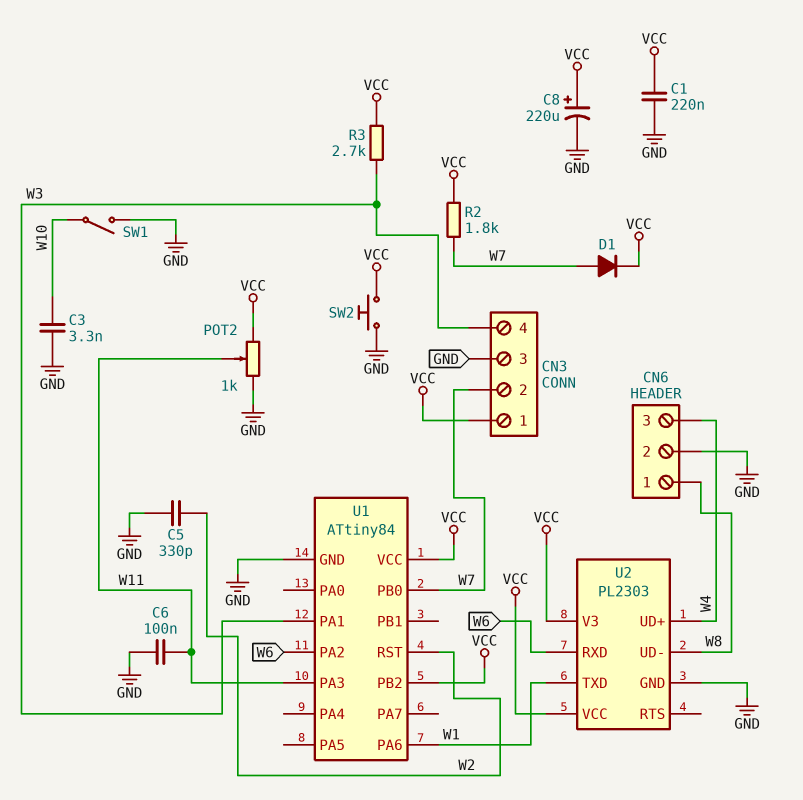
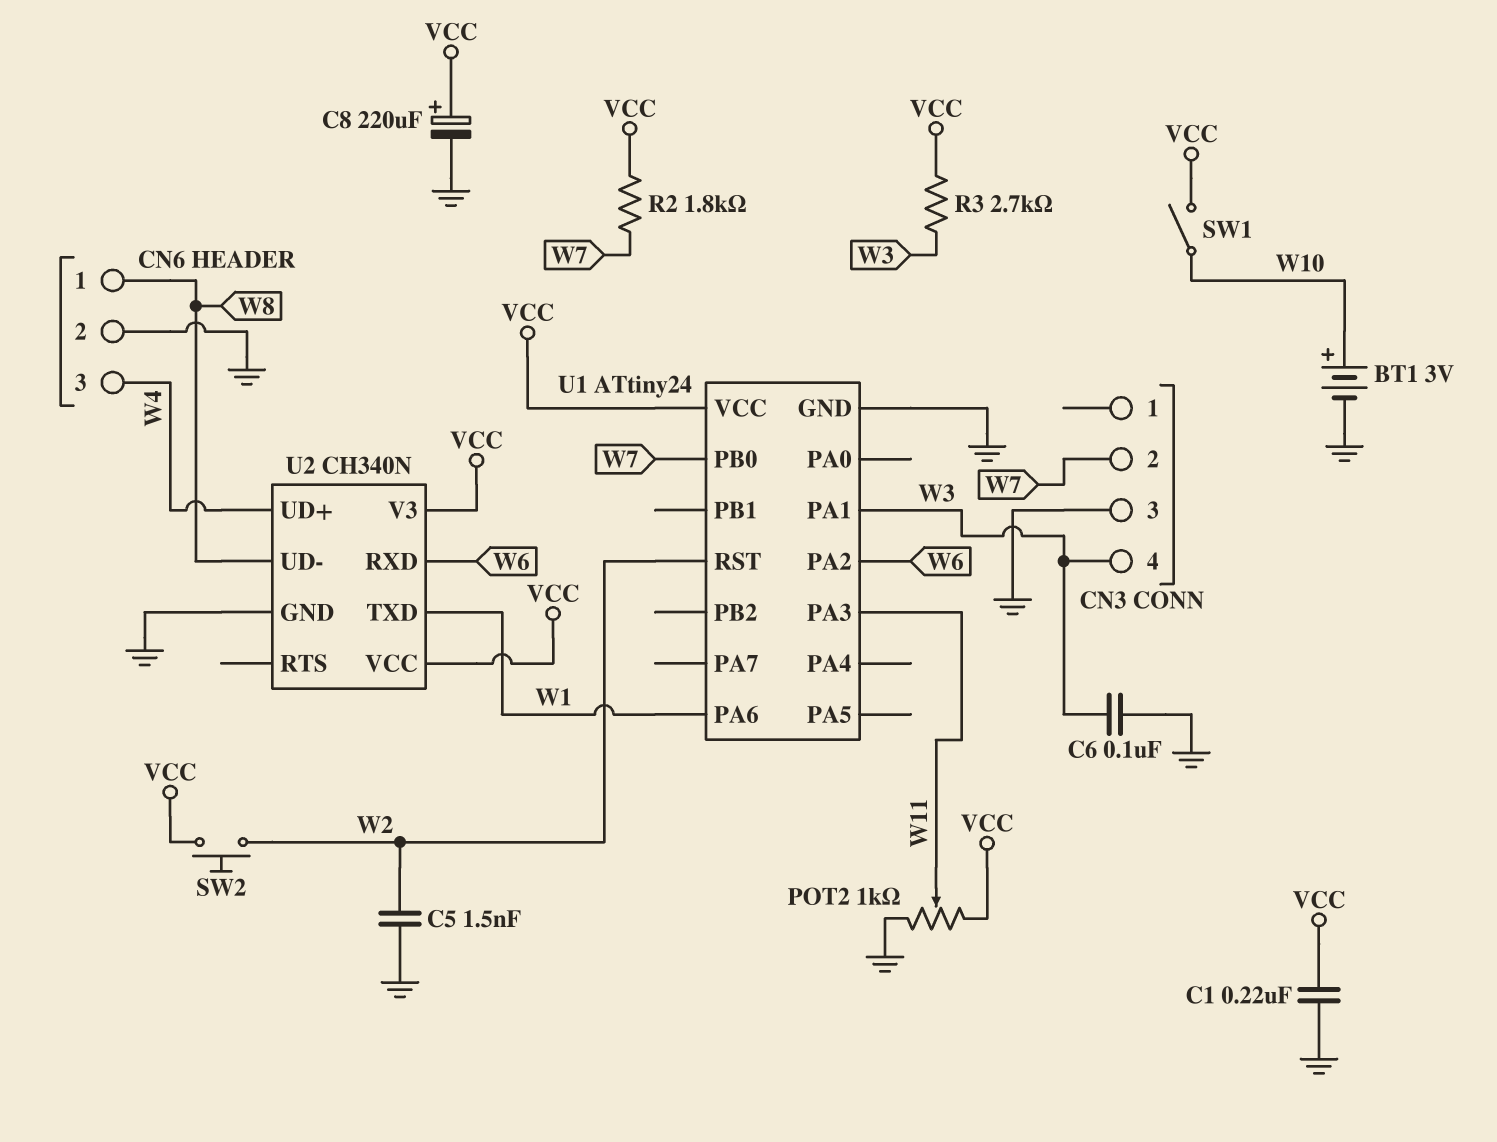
BT1: none -> 3V (plus W10, minus GND)
C3: 3.3nF (GND, W10) -> none
C5: 330pF (GND, W2) -> 1.5nF (GND, W2)
C6: 100nF (GND, W11) -> 100nF (GND, W3)
CN3 pin 1: VCC -> none
D1: diode (A W7, K VCC) -> none
SW1: switch (GND, W10) -> switch (VCC, W10)
SW2: button (GND, VCC) -> button (VCC, W2)
U1: ATtiny84 -> ATtiny24
U1 pin PB2: VCC -> none
U2: PL2303 -> CH340N

